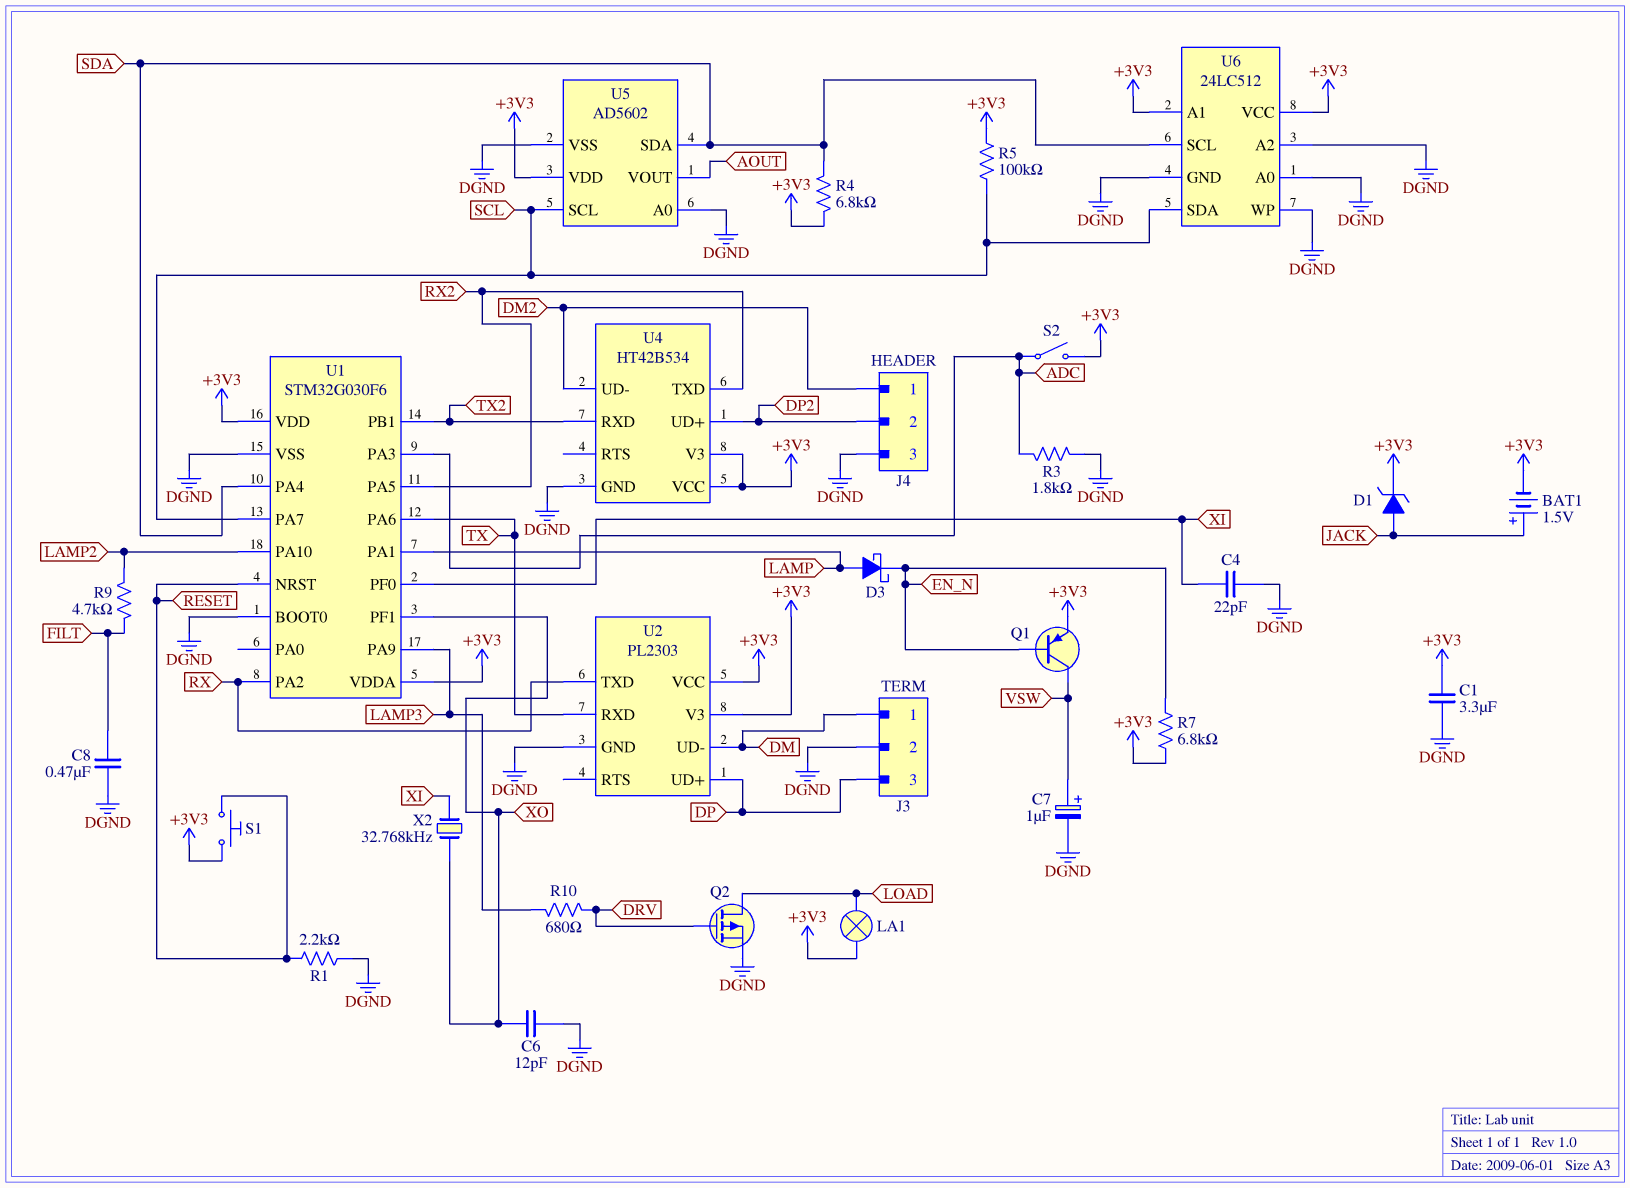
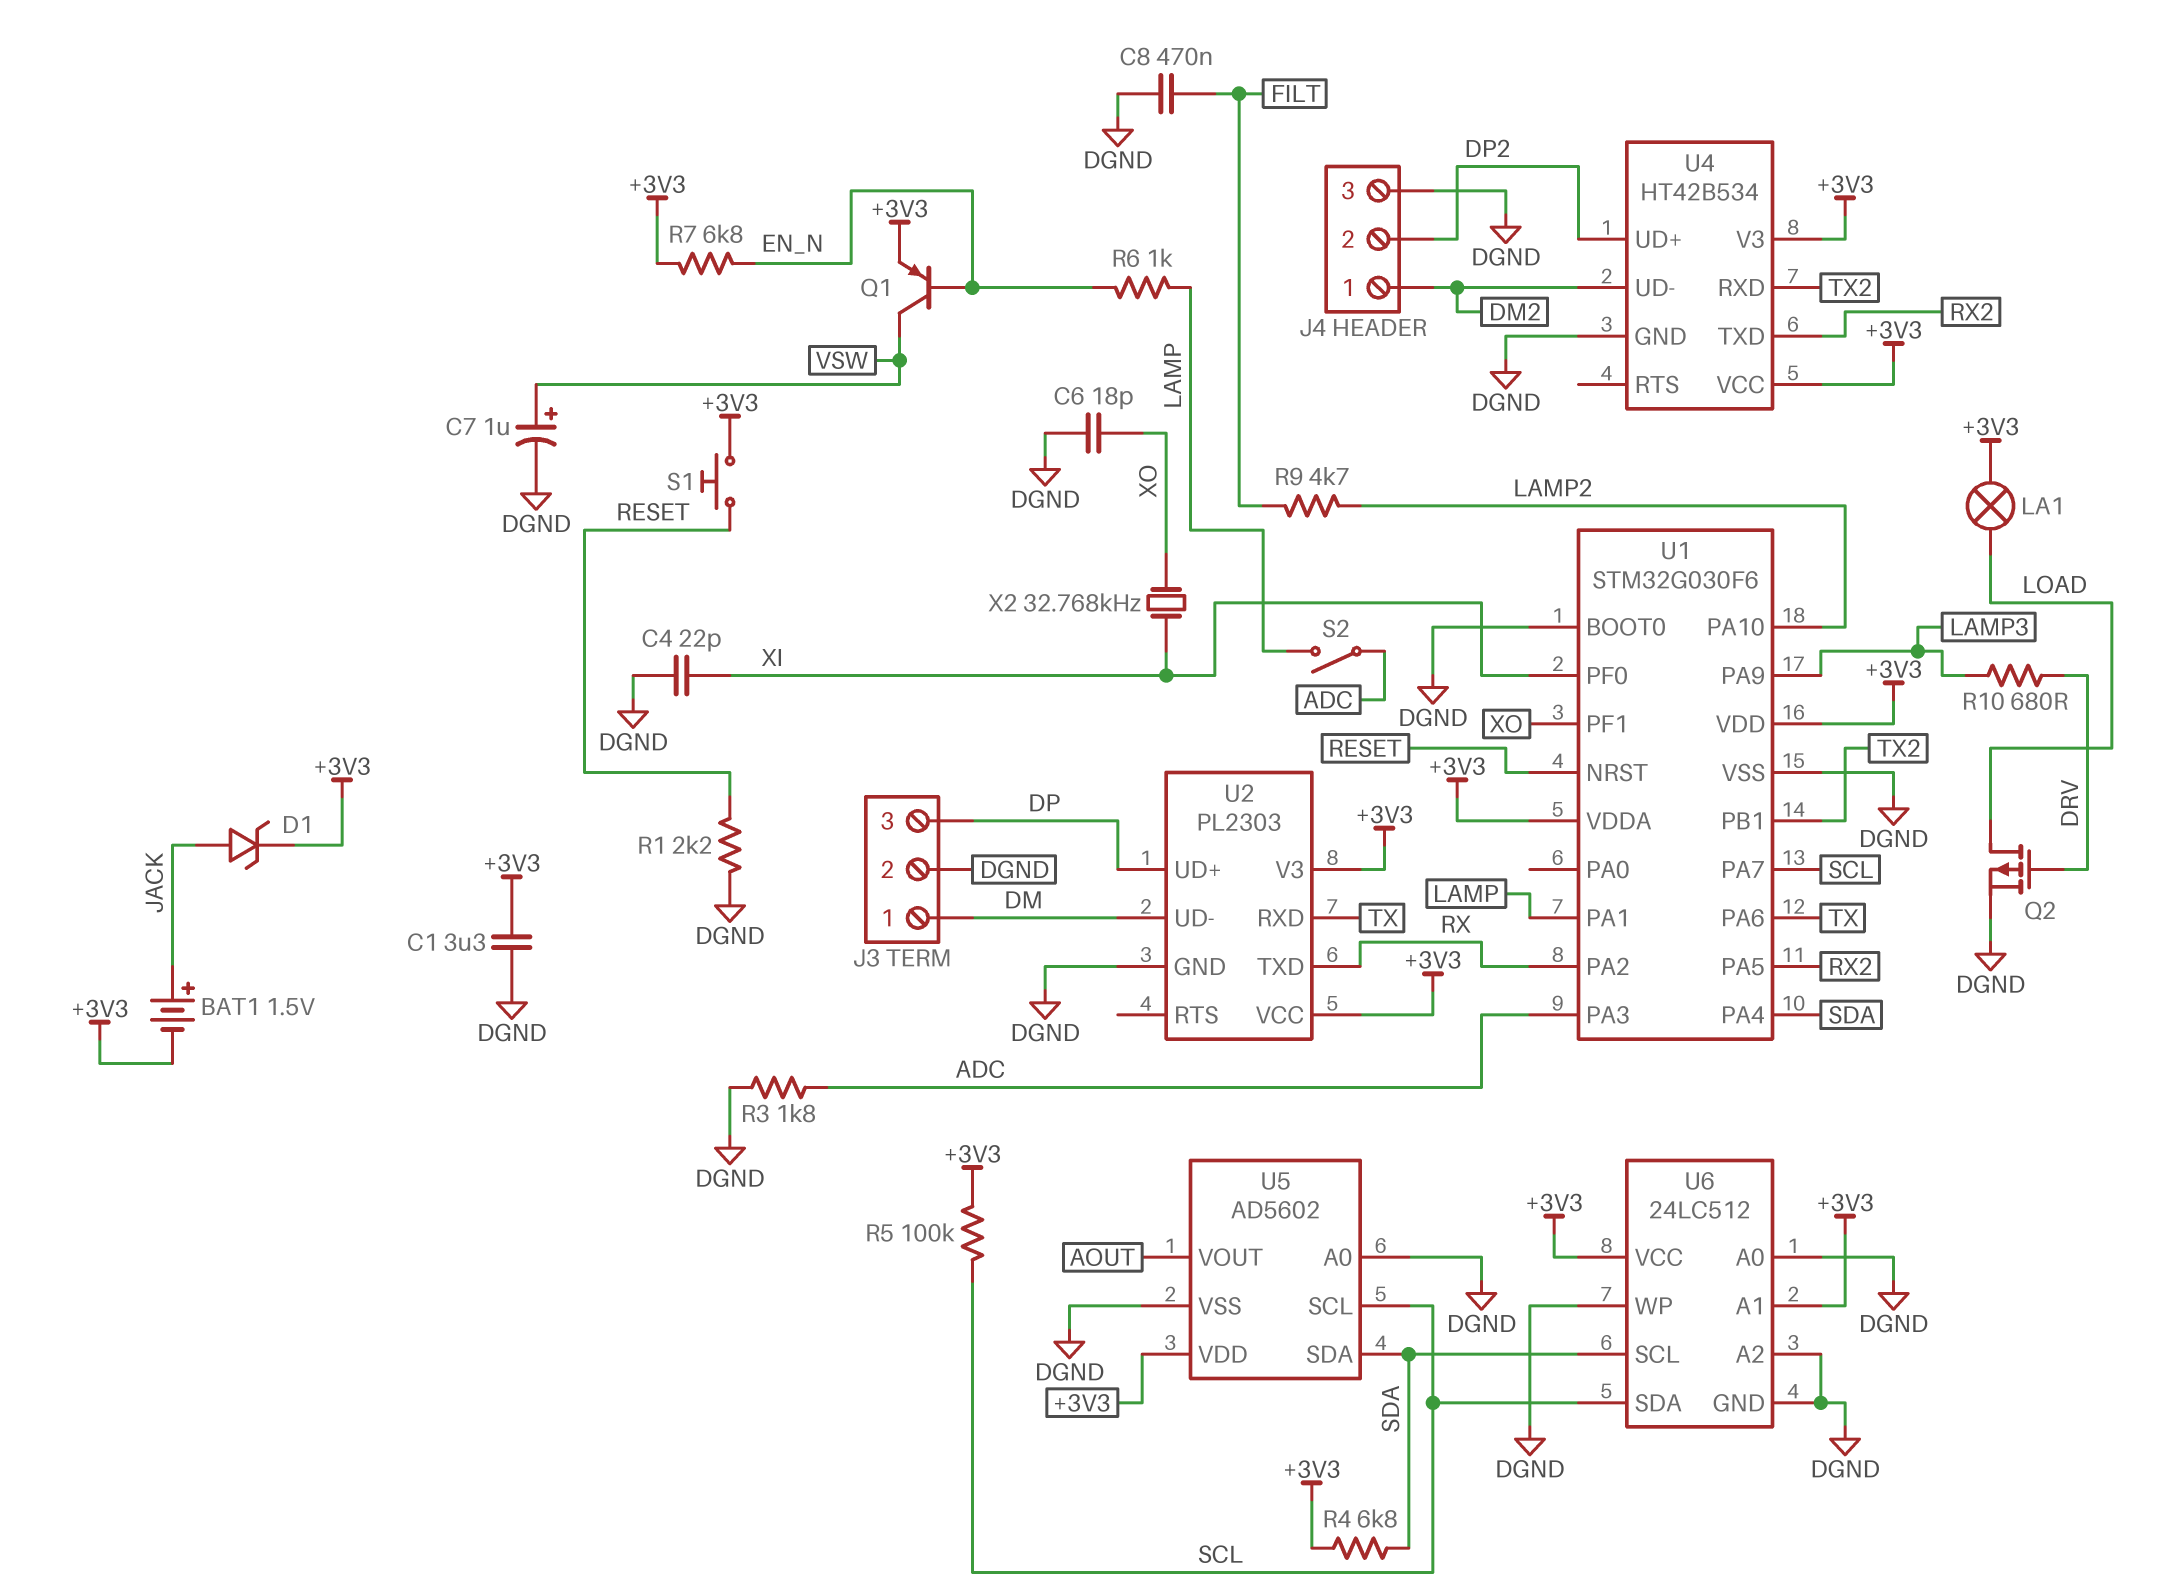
C6: 12pF (DGND, XO) -> 18pF (DGND, XO)
D3: schottky (A LAMP, K EN_N) -> none
R6: none -> 1k (EN_N, LAMP)
S2: switch (+3V3, ADC) -> switch (ADC, LAMP)

